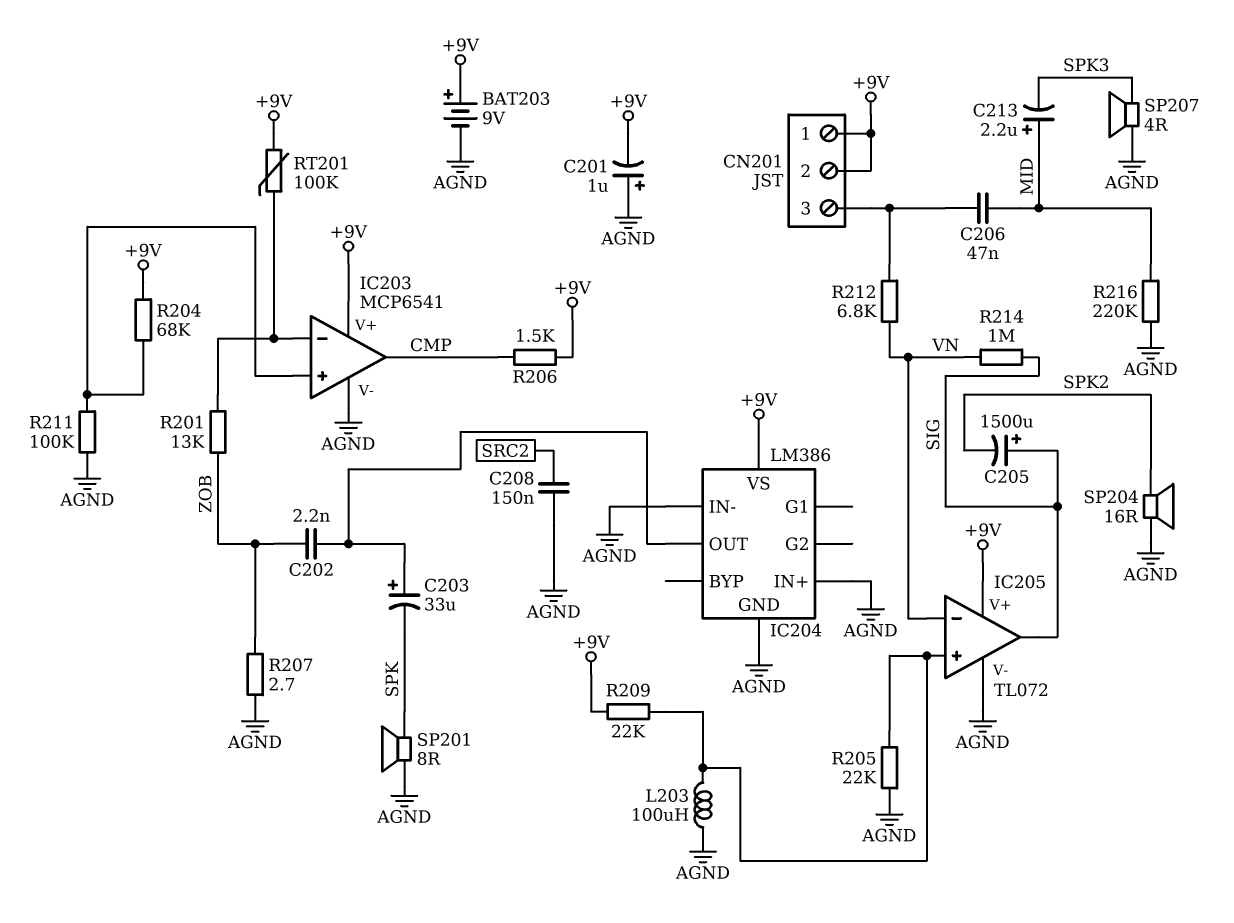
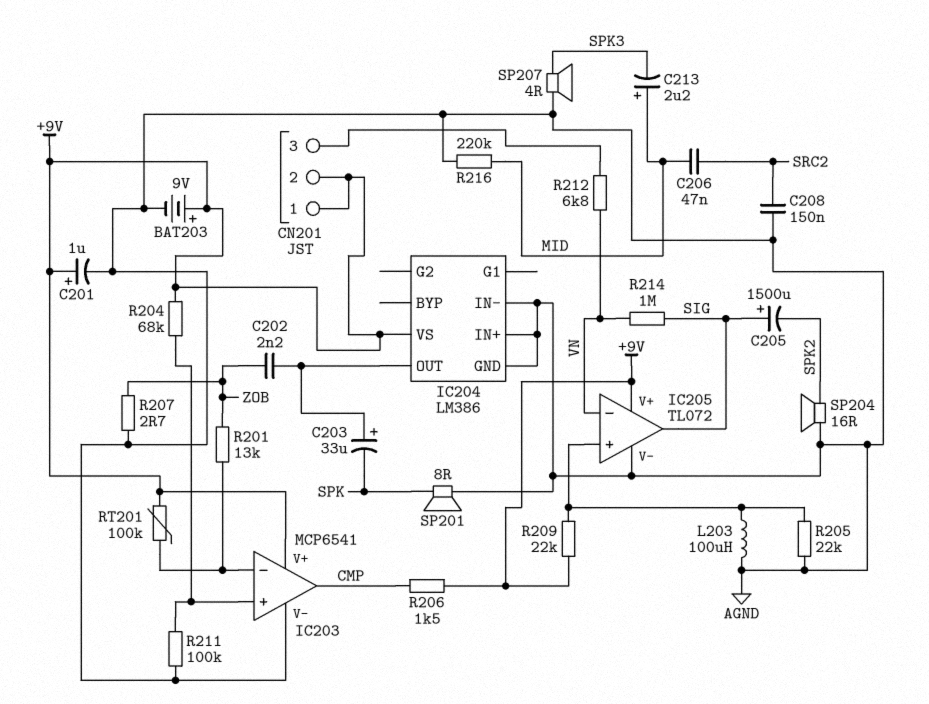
C201: 1uF (plus AGND, minus +9V) -> 1uF (plus +9V, minus AGND)
C206: 47nF (CN201/3, MID) -> 47nF (MID, SRC2)

